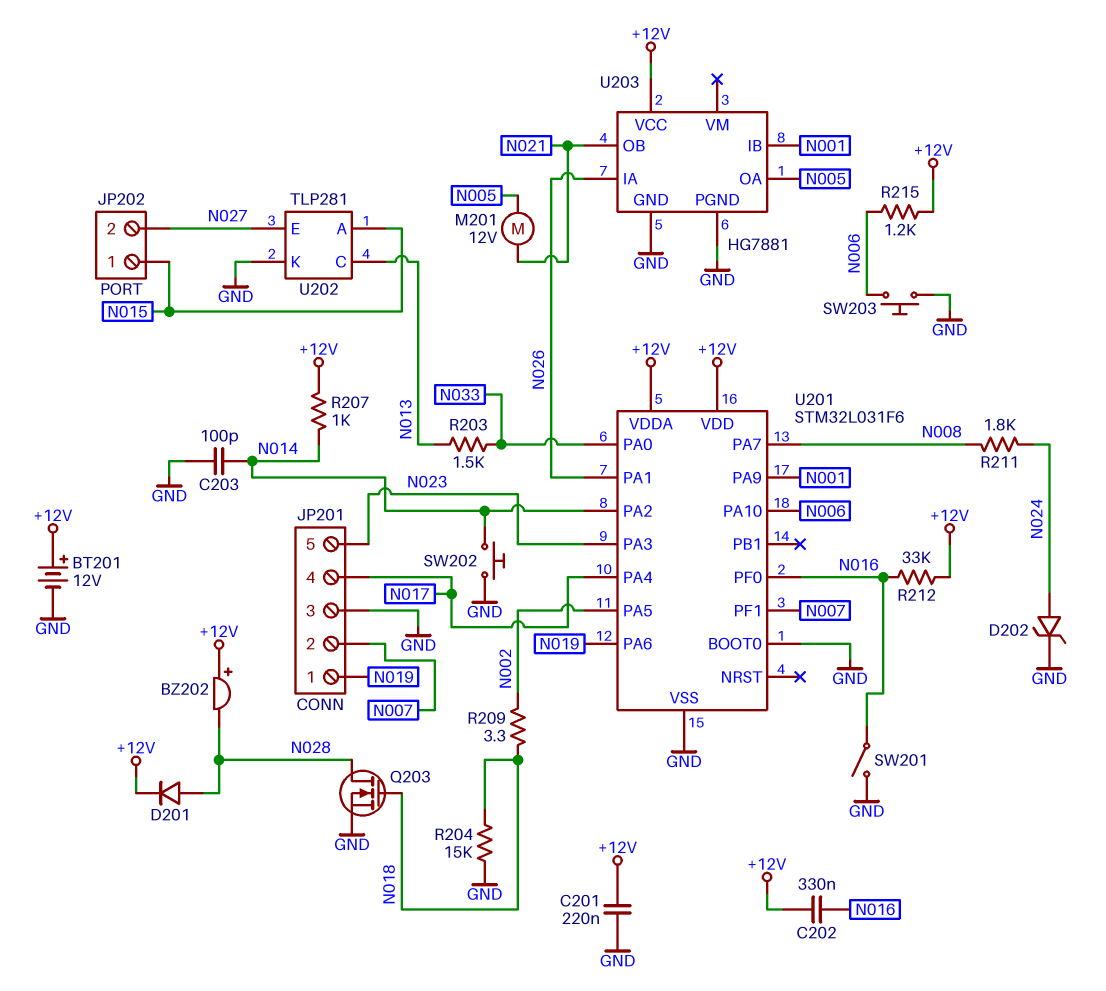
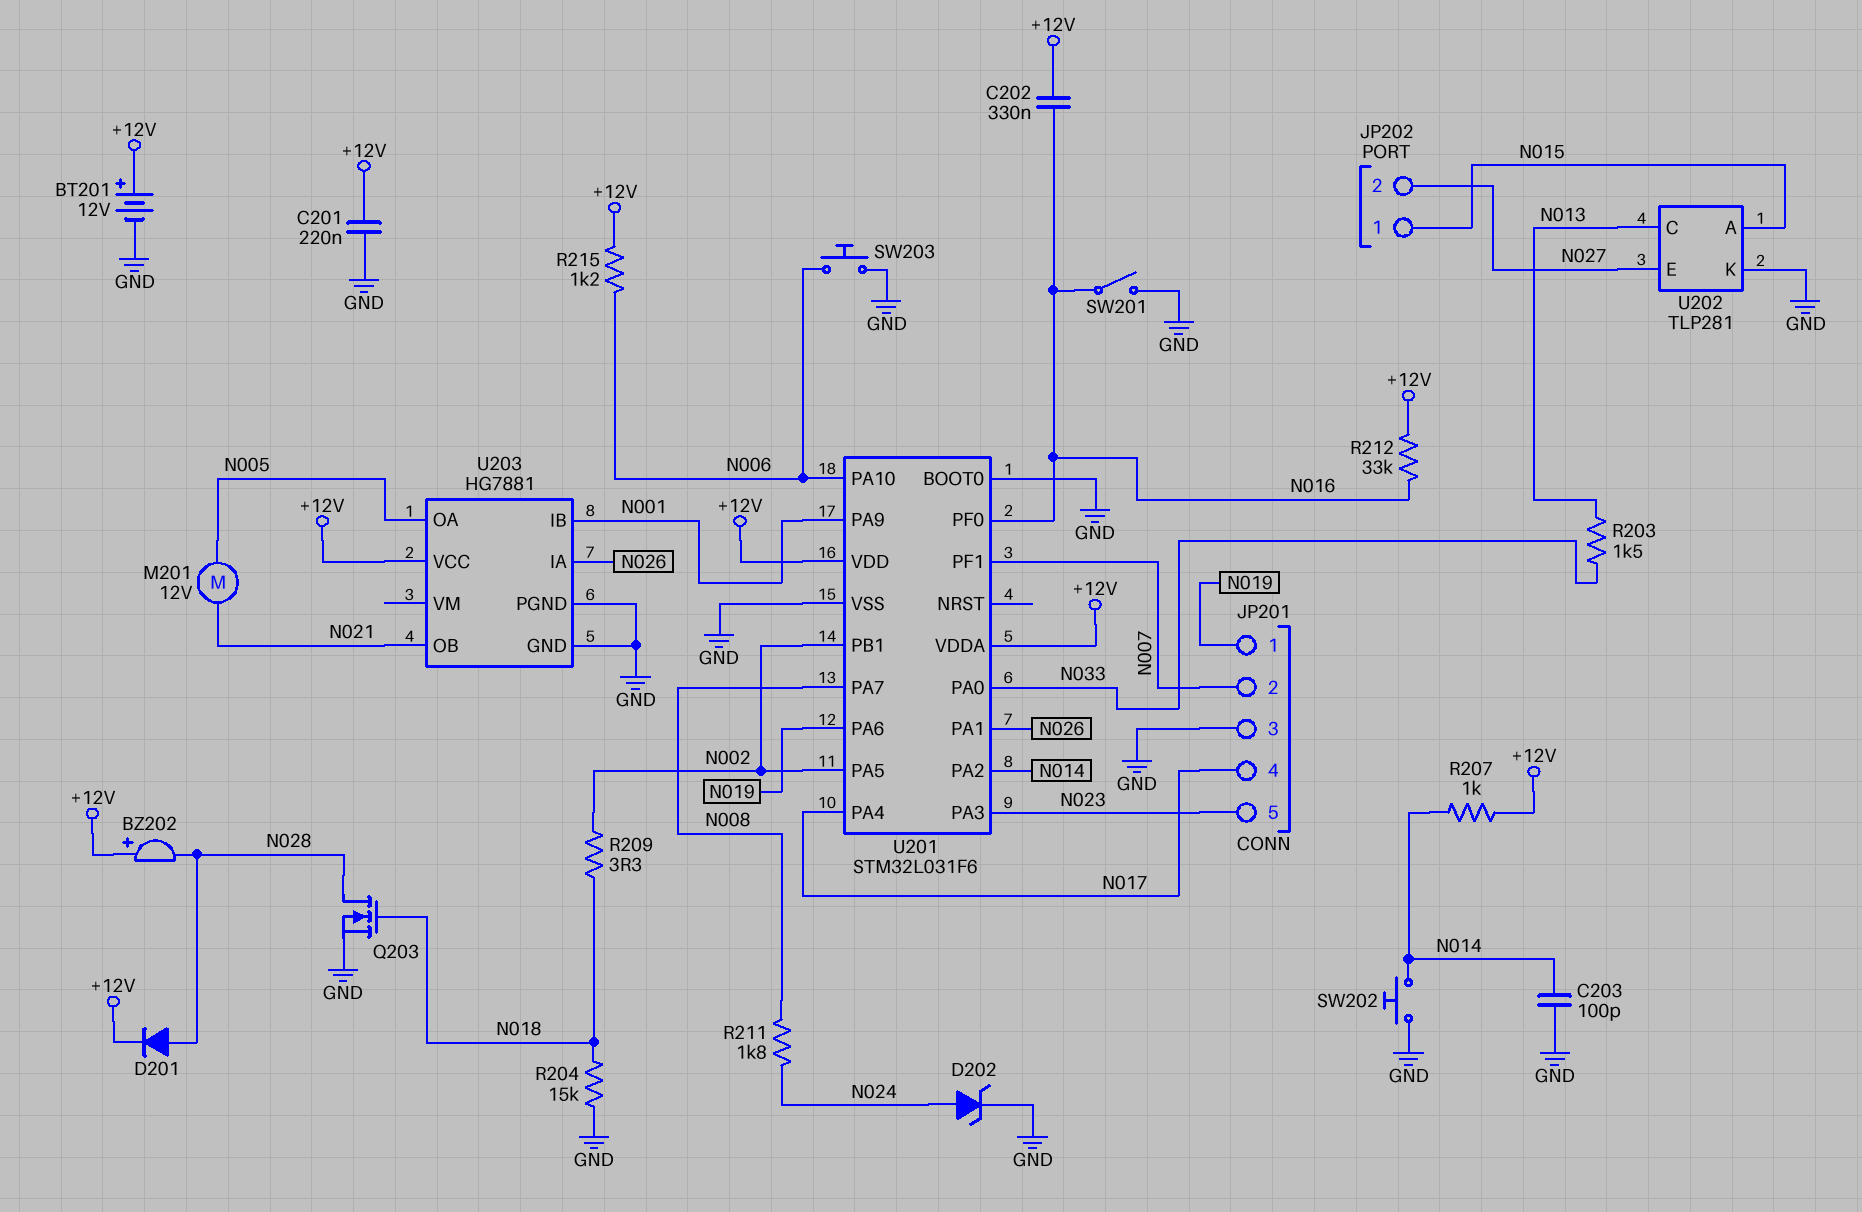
U201 pin PB1: none -> N002

